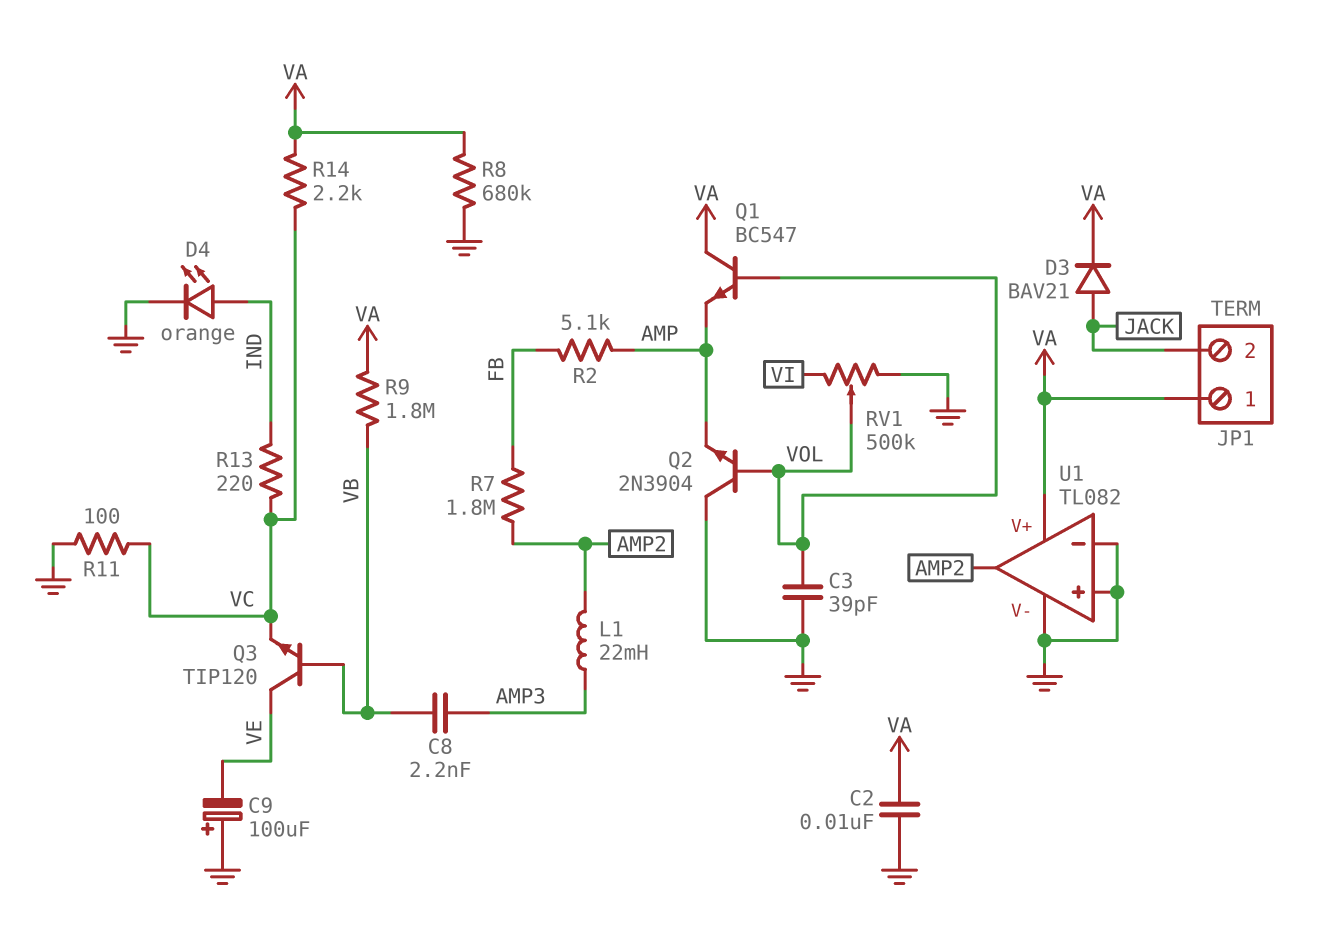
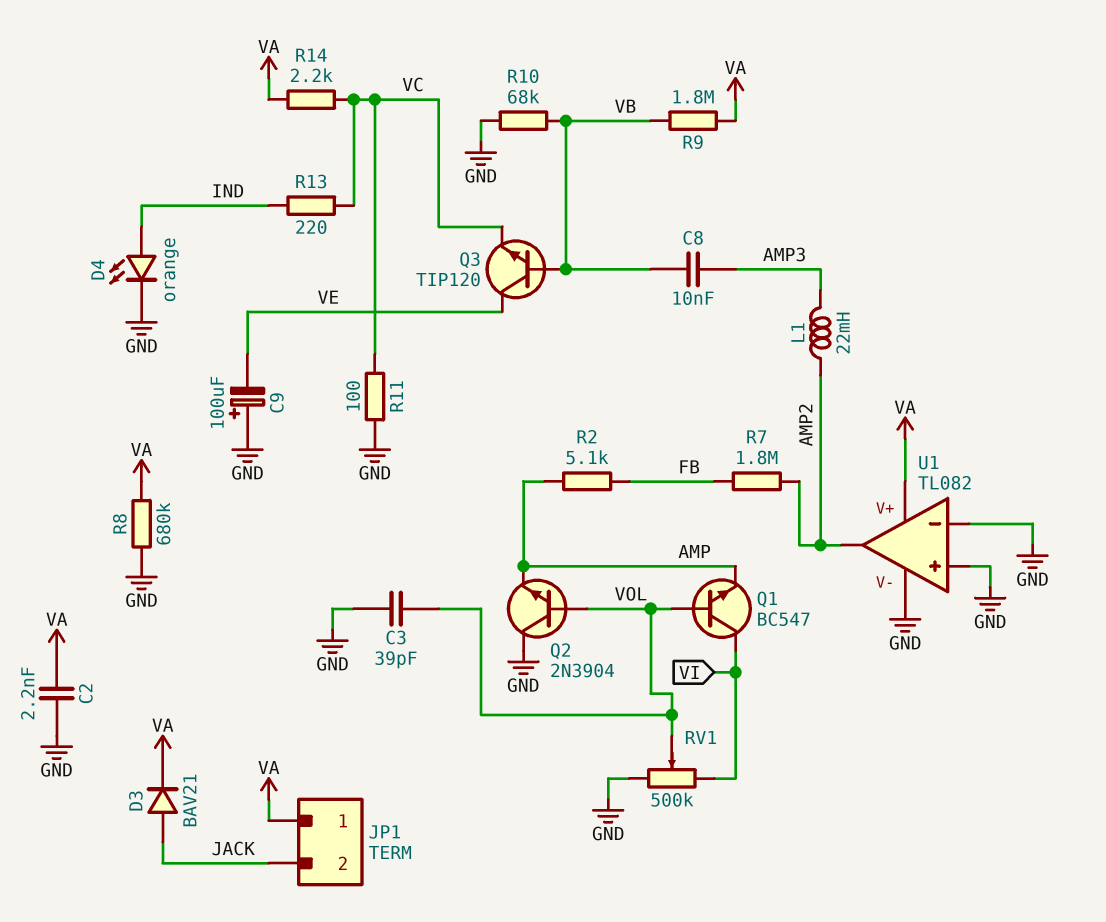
C2: 10nF (GND, VA) -> 2.2nF (GND, VA)
C8: 2.2nF (AMP3, VB) -> 10nF (AMP3, VB)
Q1: NPN BC547 (B VOL, C VA, E AMP) -> NPN BC547 (B VOL, C VI, E AMP)
R10: none -> 68k (GND, VB)

